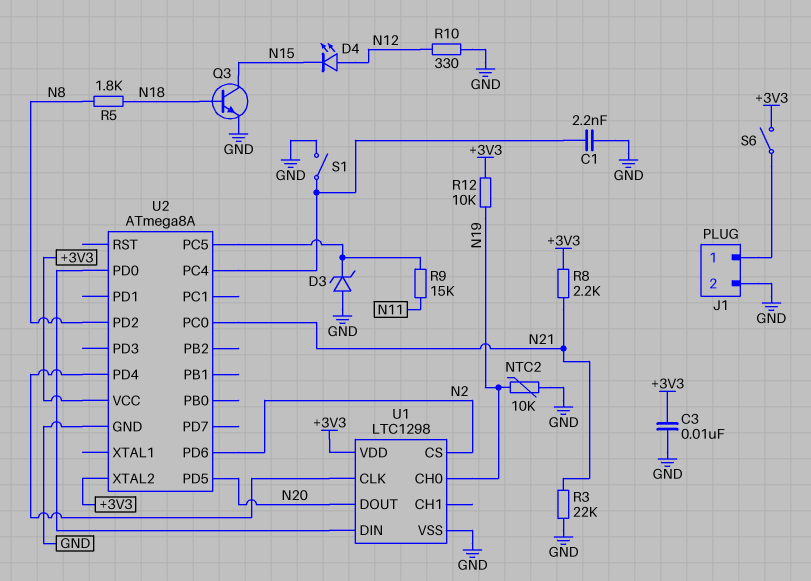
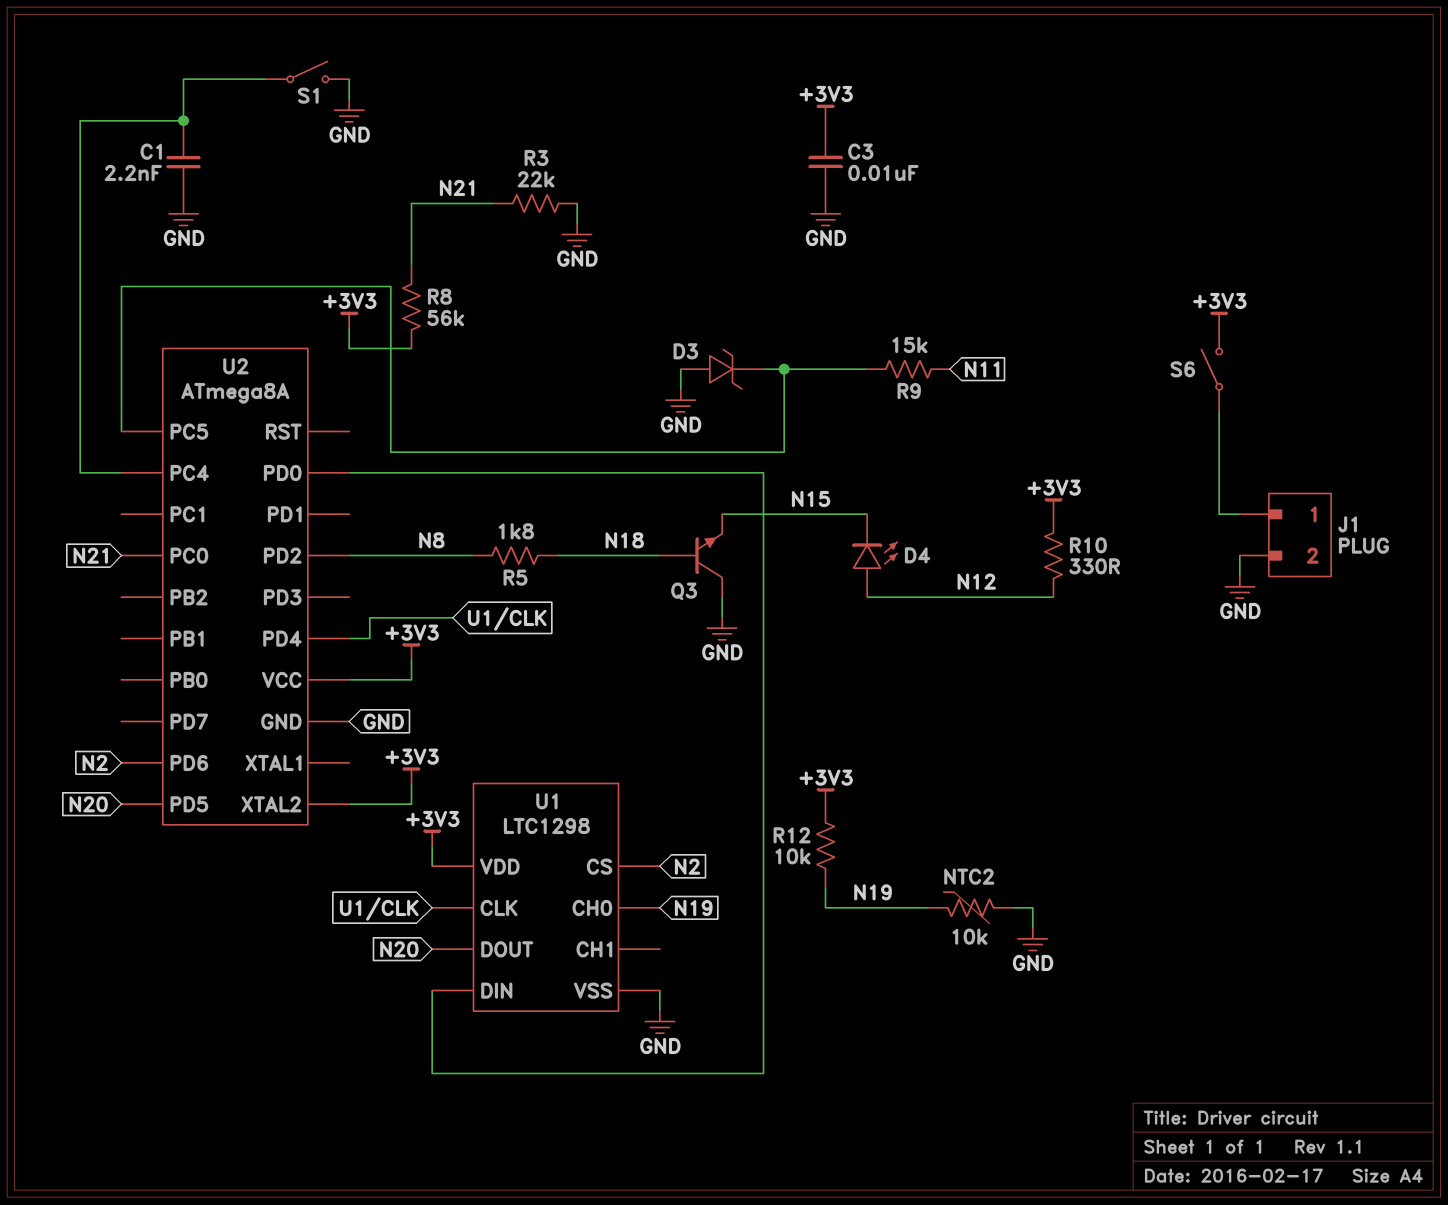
Q3: NPN (B N18, C N15, E GND) -> NPN (B N18, C GND, E N15)
R8: 2.2k (+3V3, N21) -> 56k (+3V3, N21)
R10: 330 (GND, N12) -> 330 (+3V3, N12)

